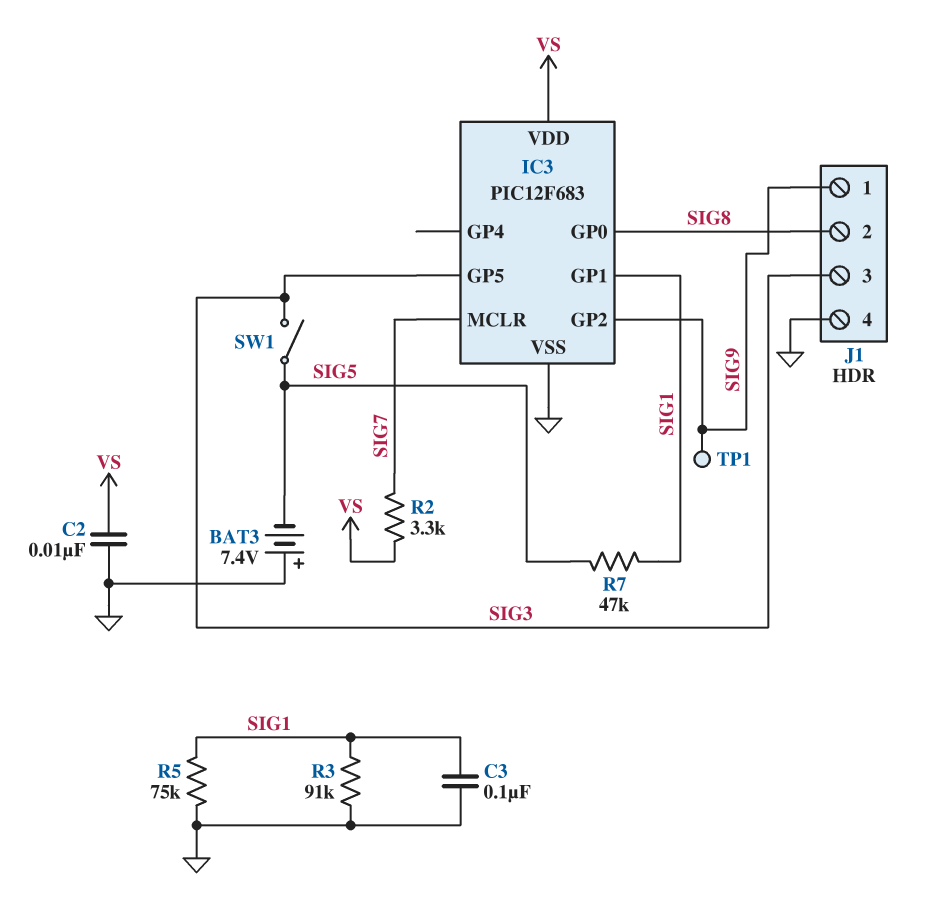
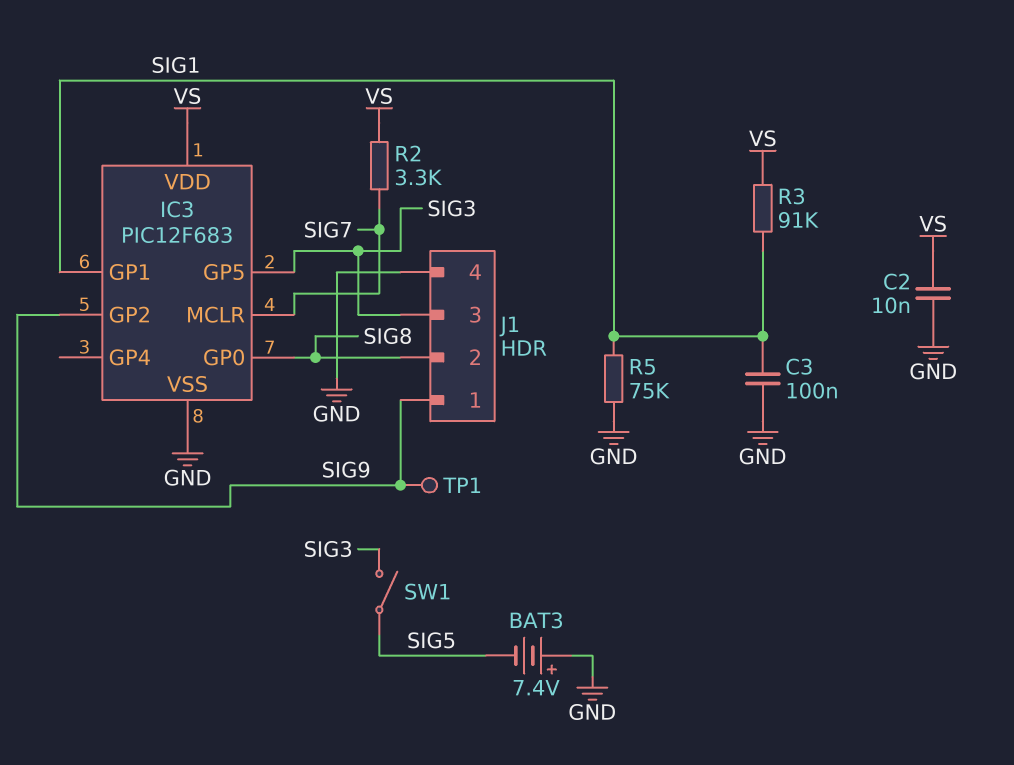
R3: 91k (GND, SIG1) -> 91k (SIG1, VS)
R7: 47k (SIG1, SIG5) -> none

